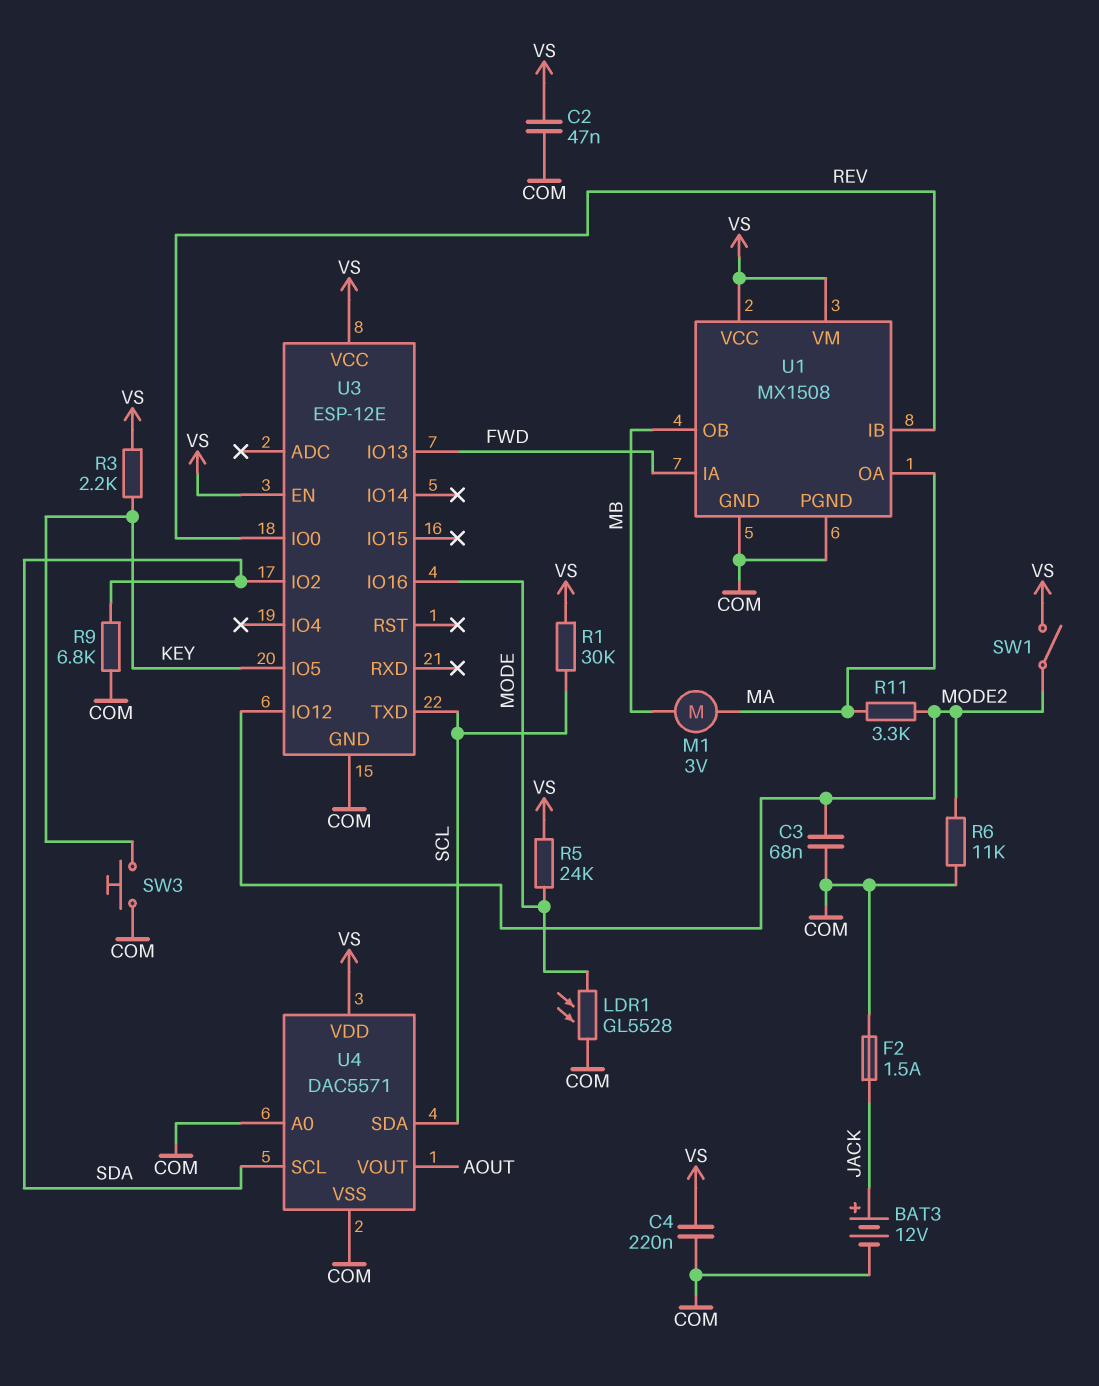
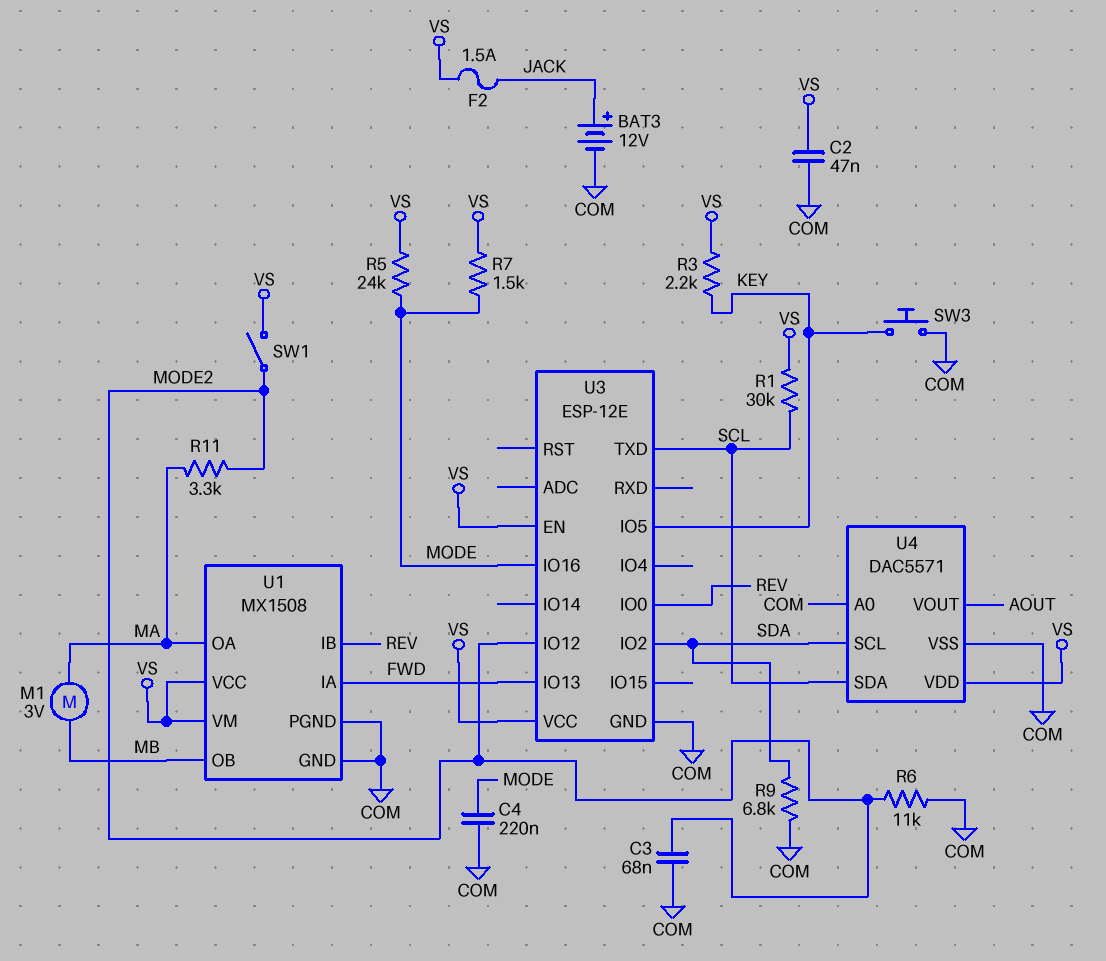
C4: 220nF (COM, VS) -> 220nF (COM, MODE)
F2: 1.5A (COM, JACK) -> 1.5A (JACK, VS)
LDR1: GL5528 (COM, MODE) -> none
R7: none -> 1.5k (MODE, VS)

